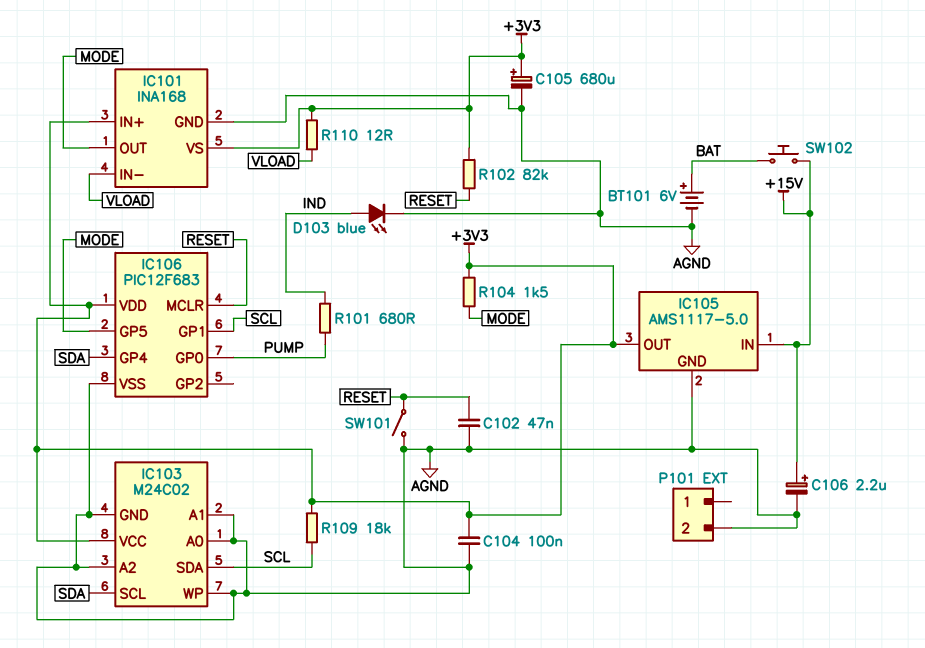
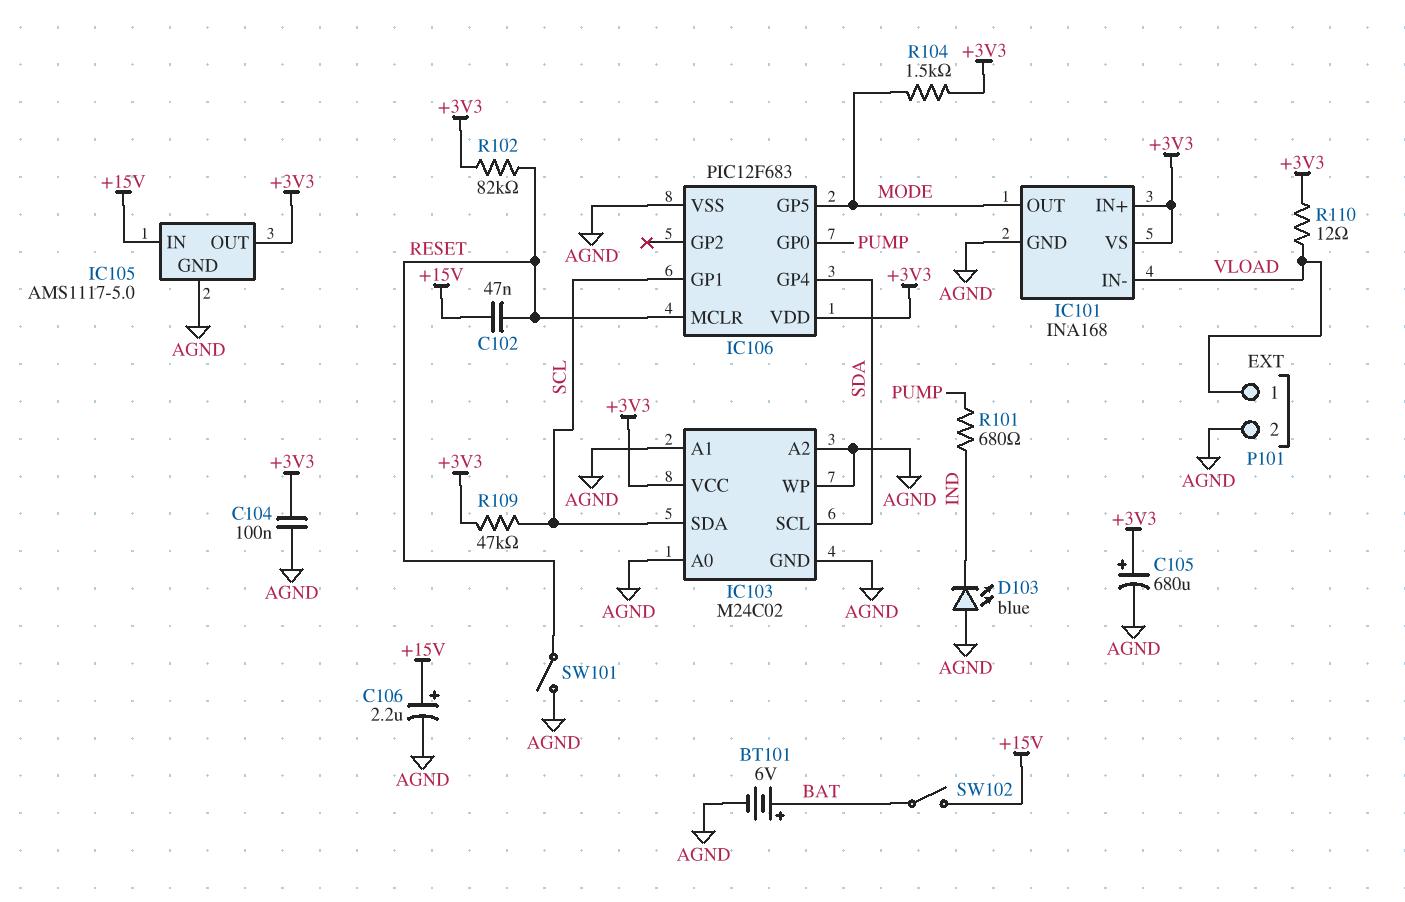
C102: 47nF (AGND, RESET) -> 47nF (+15V, RESET)
D103: LED blue (A IND, K AGND) -> LED blue (A AGND, K IND)
P101 pin 1: none -> VLOAD
R109: 18k (+3V3, SCL) -> 47k (+3V3, SCL)
SW102: button (+15V, BAT) -> switch (+15V, BAT)

